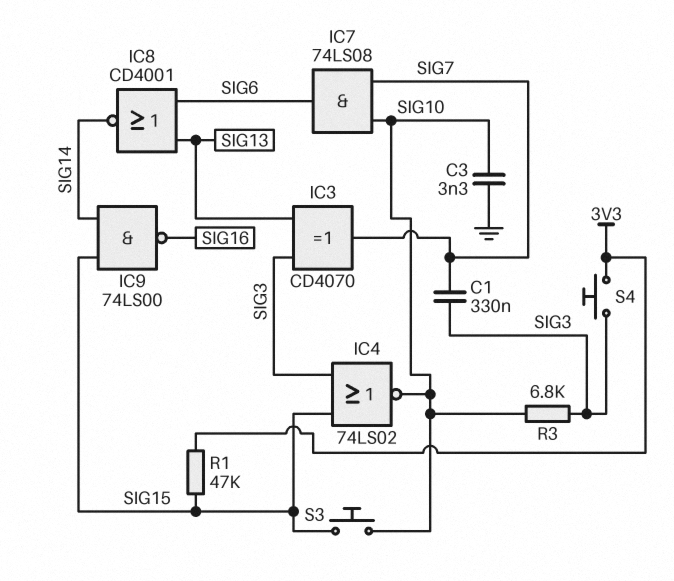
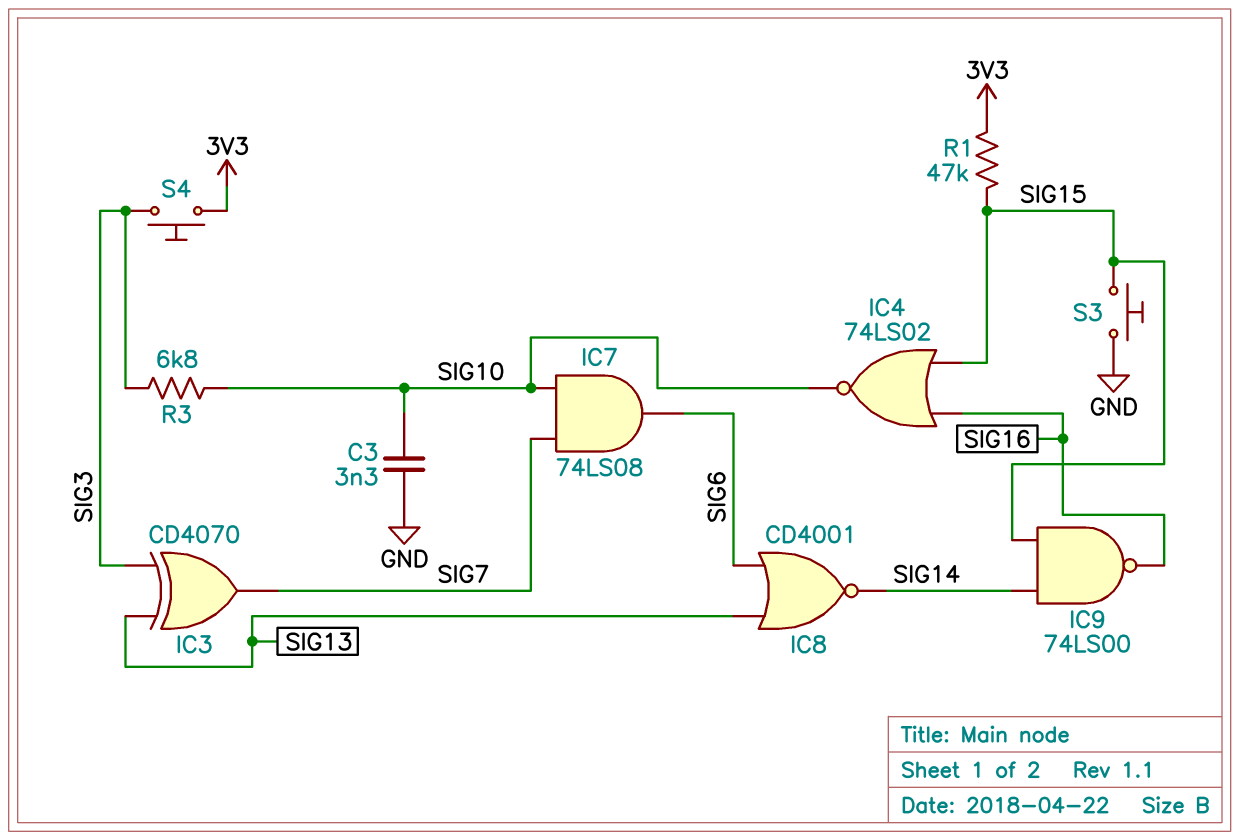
C1: 330nF (SIG3, SIG7) -> none
IC4: NOR 74LS02 (in SIG3, in SIG15, out SIG10) -> NOR 74LS02 (in SIG15, in SIG16, out SIG10)
S3: button (SIG10, SIG15) -> button (GND, SIG15)

